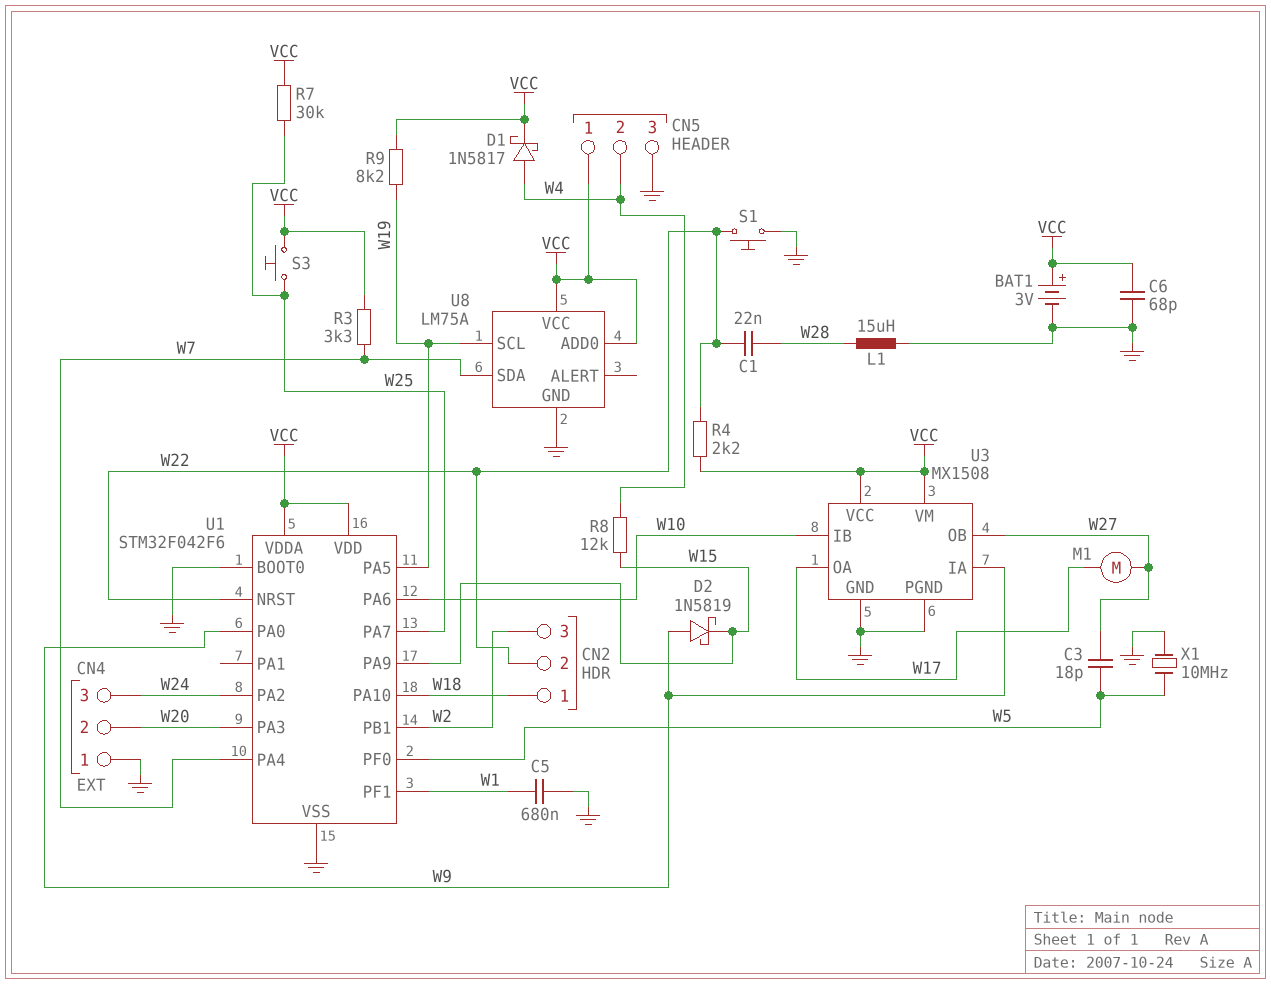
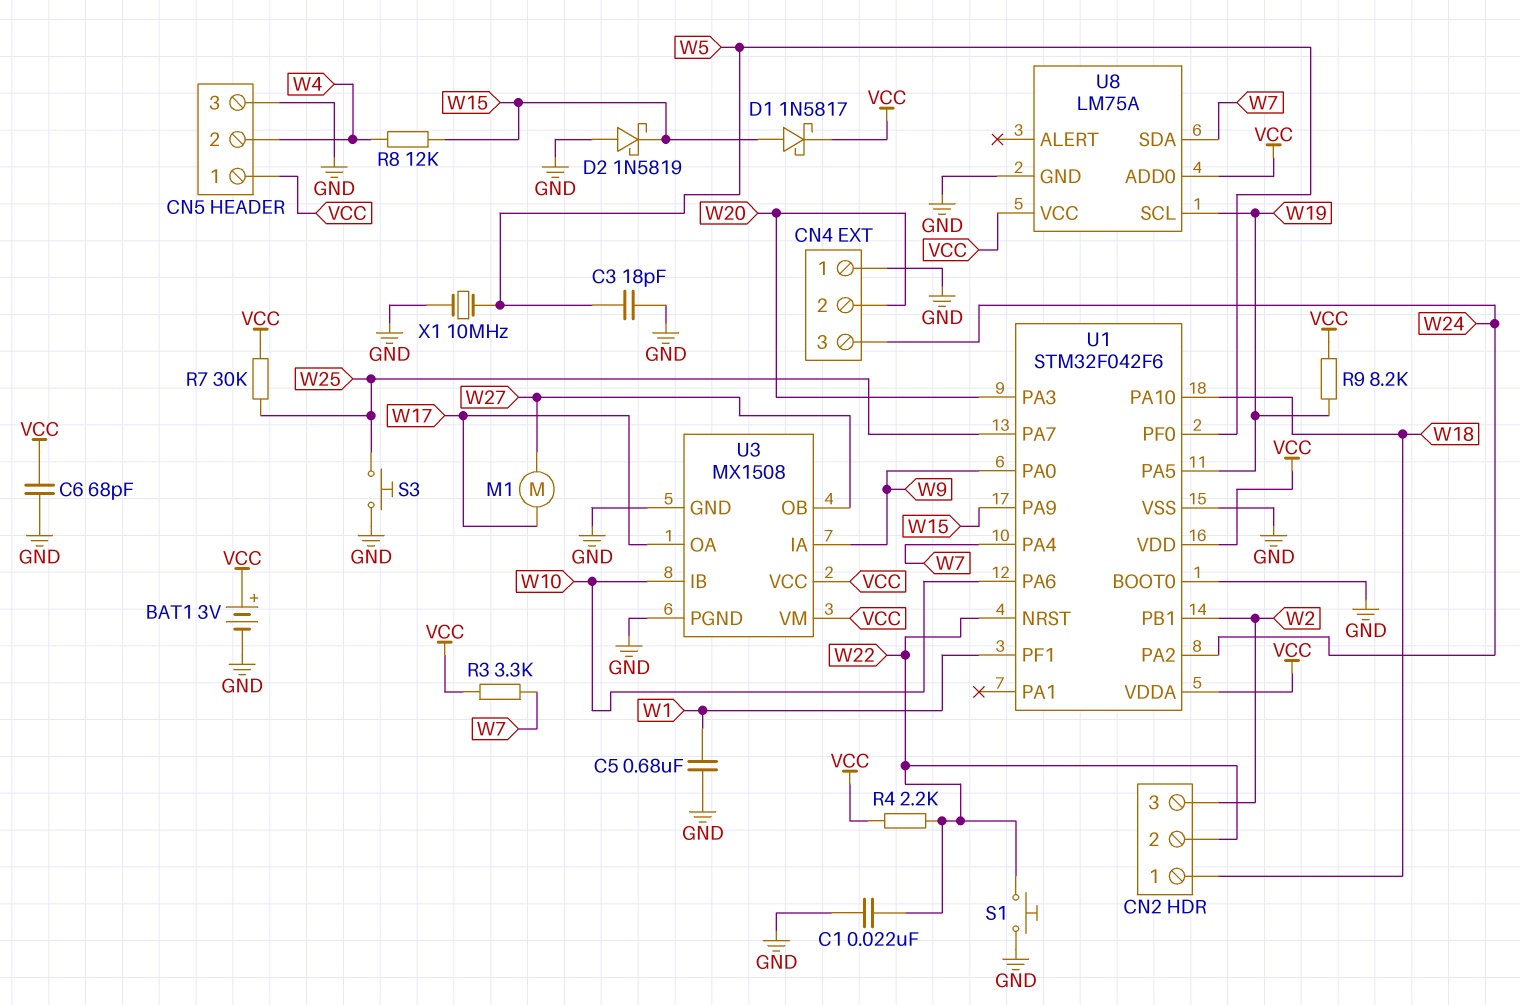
C1: 22nF (W22, W28) -> 22nF (GND, W22)
C3: 18pF (W5, W27) -> 18pF (GND, W5)
D1: schottky 1N5817 (A W4, K VCC) -> schottky 1N5817 (A W15, K VCC)
D2: schottky 1N5819 (A W9, K W15) -> schottky 1N5819 (A GND, K W15)
L1: 15uH (GND, W28) -> none
S3: button (VCC, W25) -> button (GND, W25)

